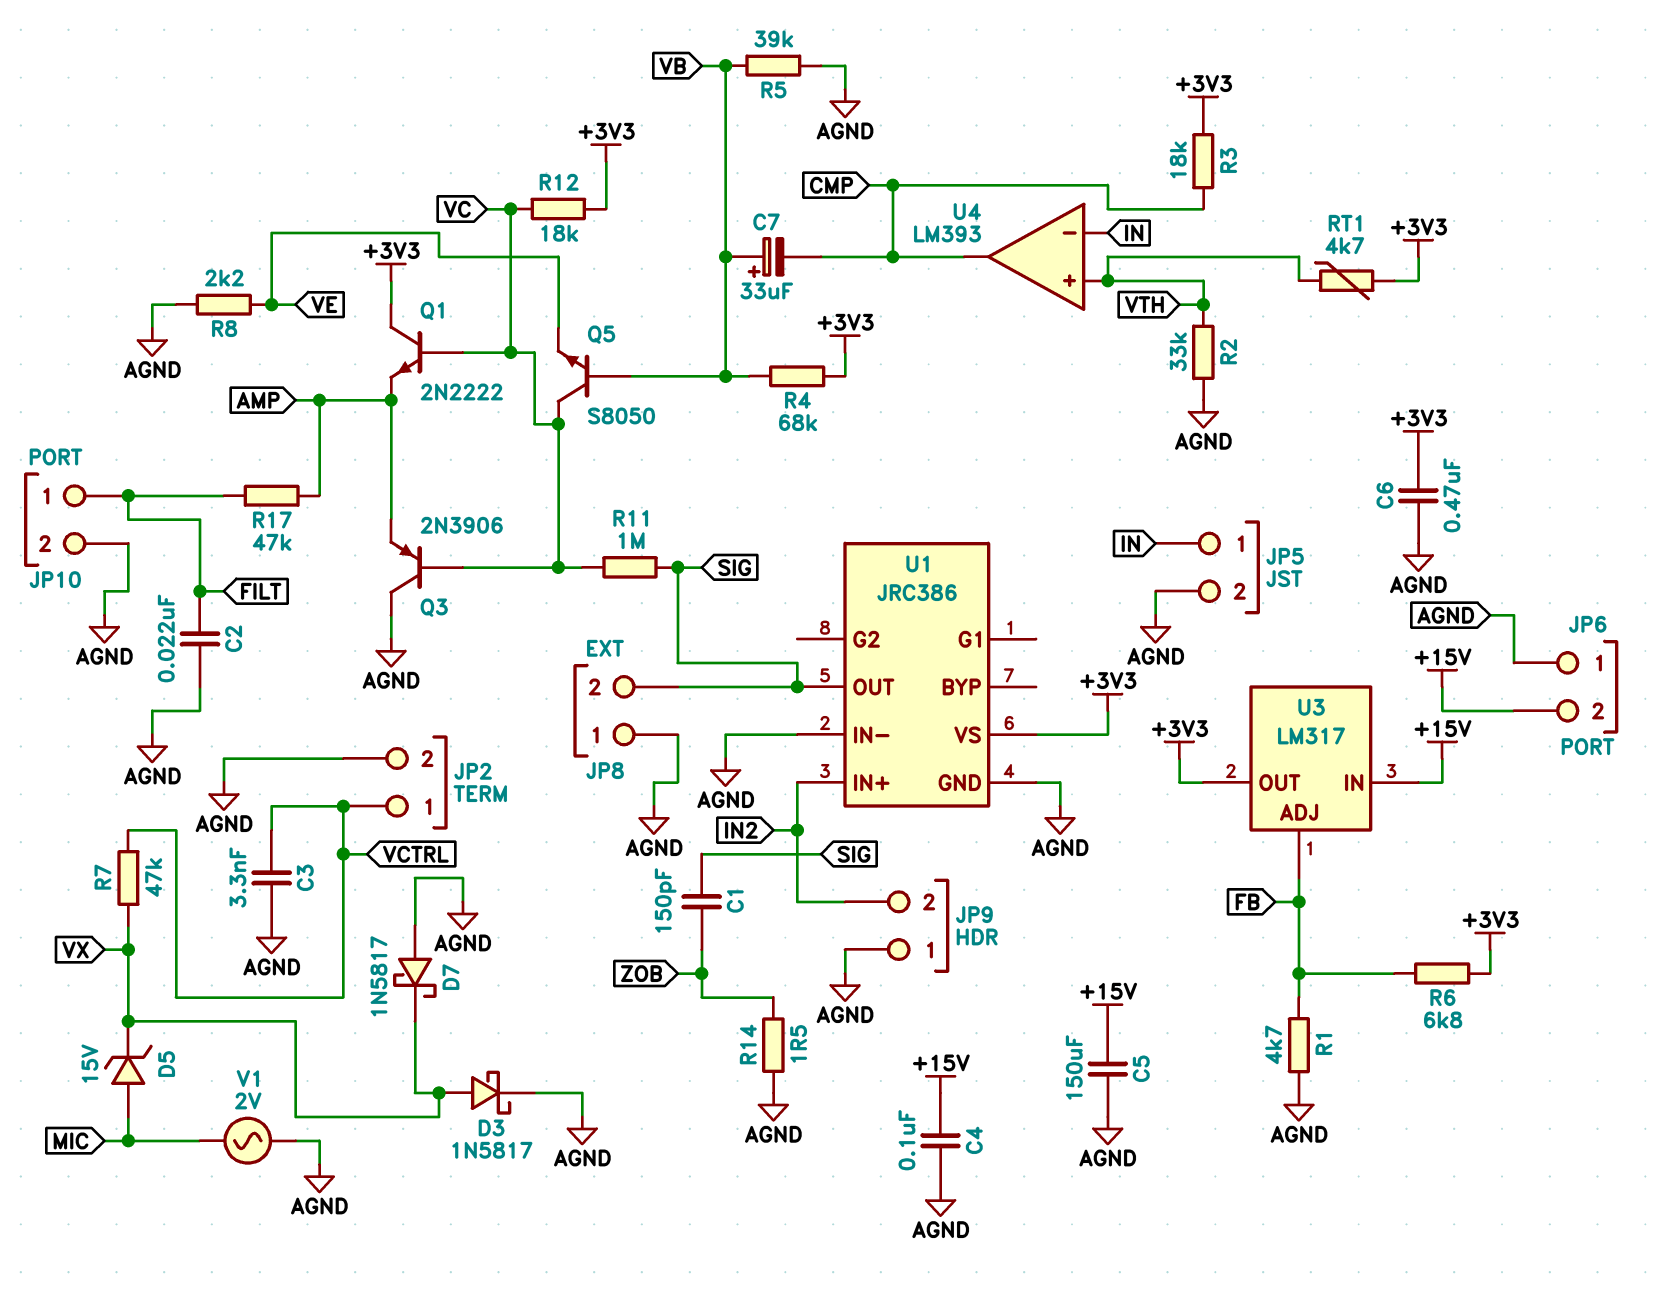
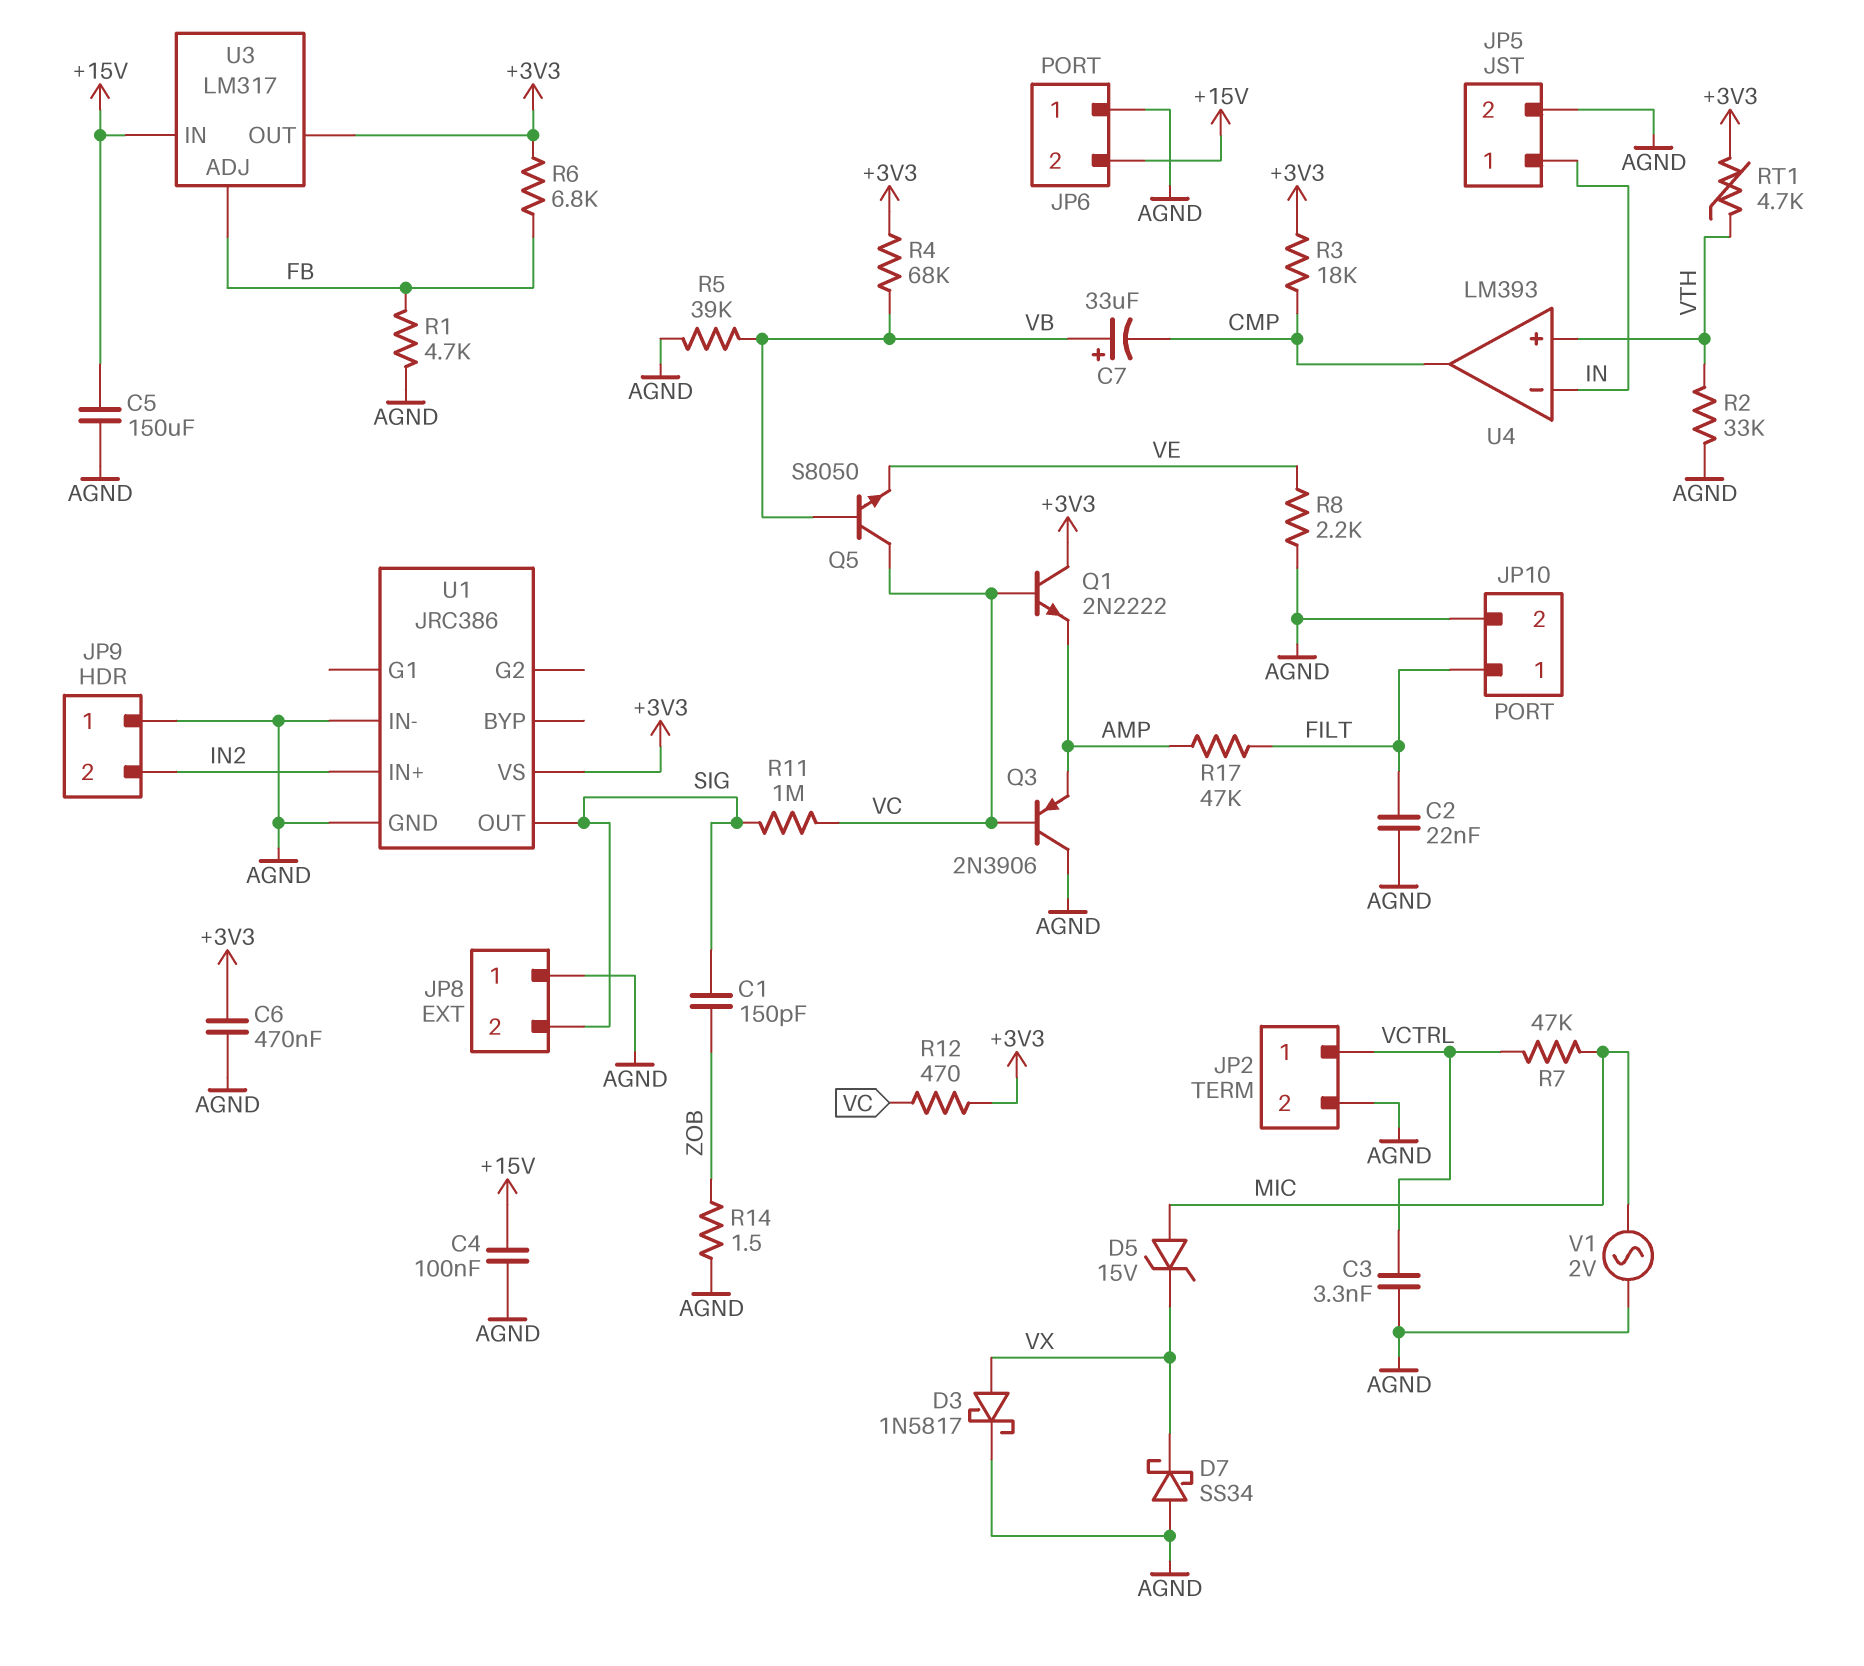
D7: schottky 1N5817 (A AGND, K VX) -> schottky SS34 (A AGND, K VX)
R7: 47k (VCTRL, VX) -> 47k (MIC, VCTRL)
R12: 18k (+3V3, VC) -> 470 (+3V3, VC)

